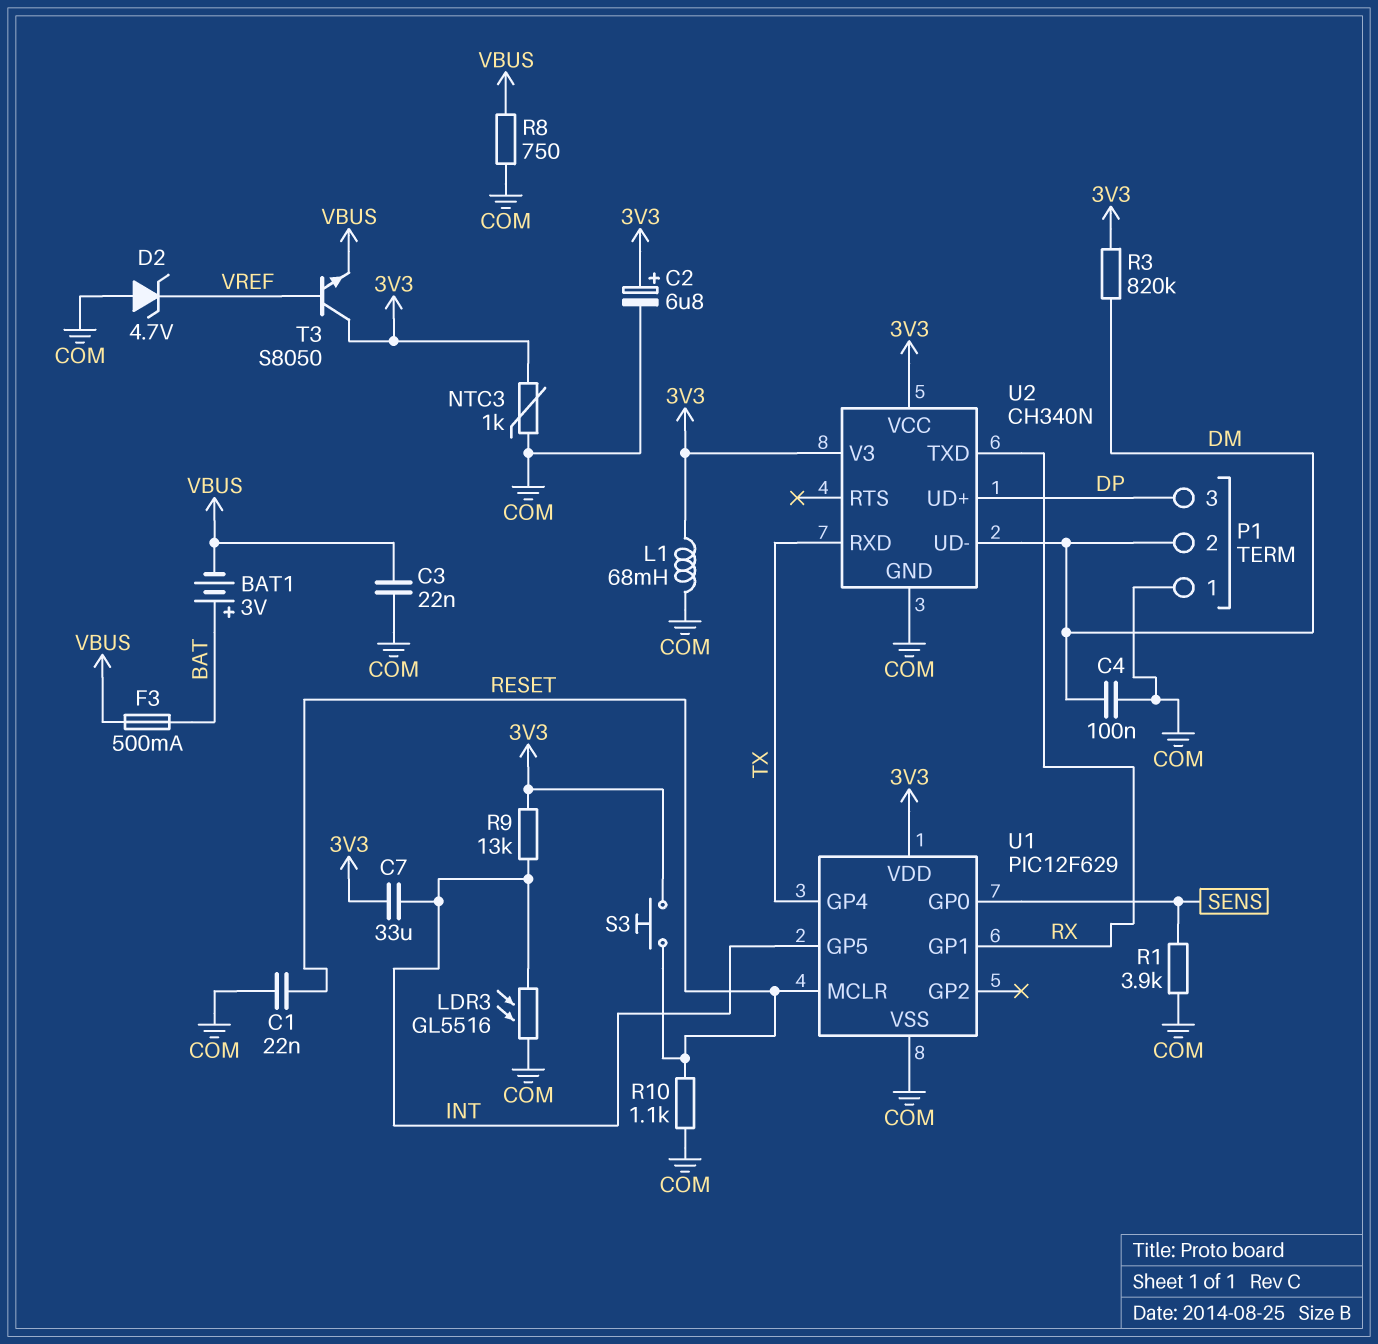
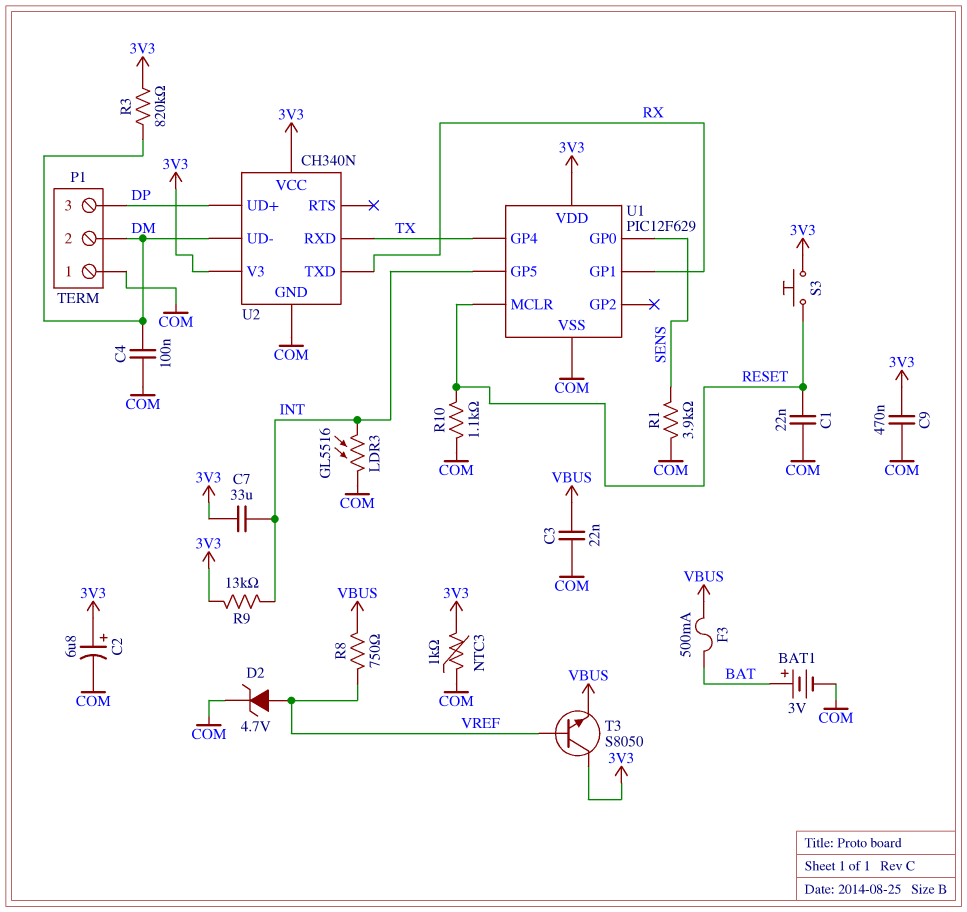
BAT1: 3V (plus BAT, minus VBUS) -> 3V (plus BAT, minus COM)
C9: none -> 470nF (3V3, COM)
D2: zener 4.7V (A COM, K VREF) -> zener 4.7V (A VREF, K COM)
L1: 68mH (3V3, COM) -> none
R8: 750 (COM, VBUS) -> 750 (VBUS, VREF)

